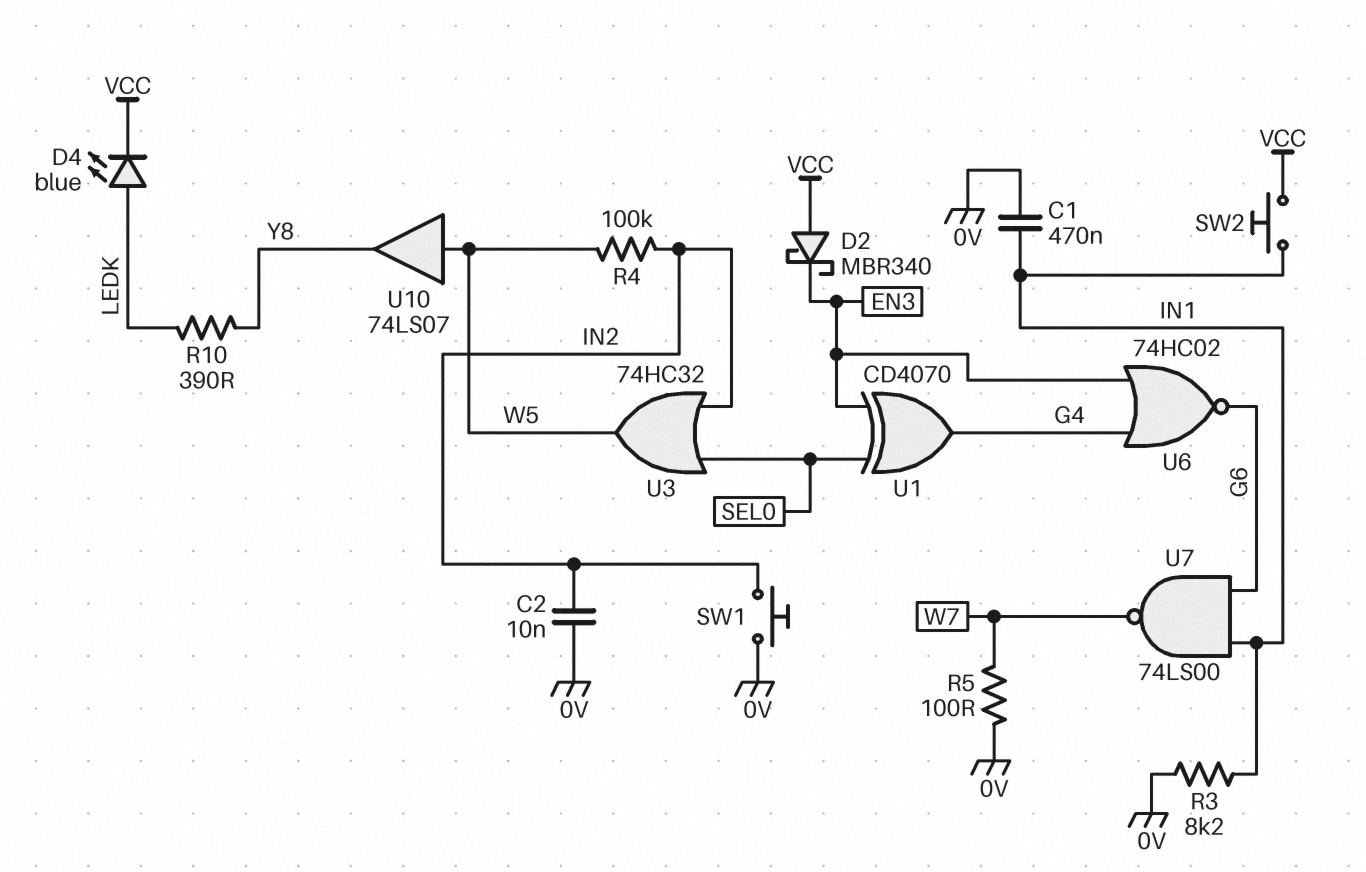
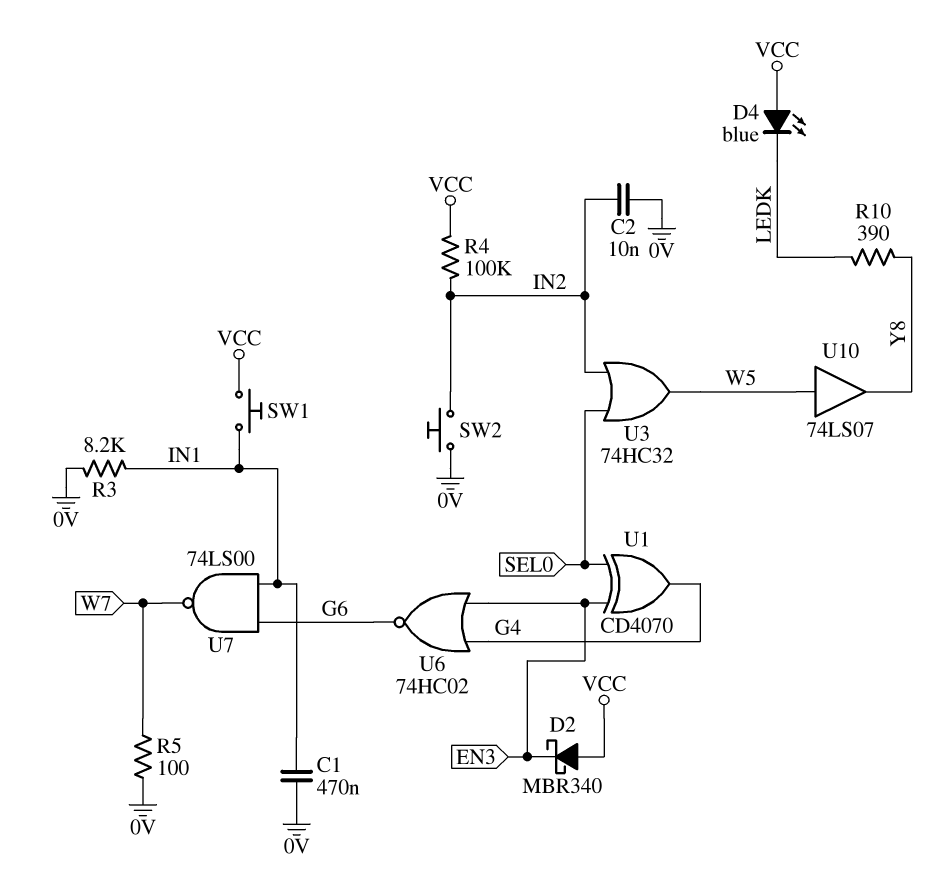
D4: LED blue (A LEDK, K VCC) -> LED blue (A VCC, K LEDK)
R4: 100k (IN2, W5) -> 100k (IN2, VCC)
SW1: button (0V, IN2) -> button (IN1, VCC)
SW2: button (IN1, VCC) -> button (0V, IN2)

